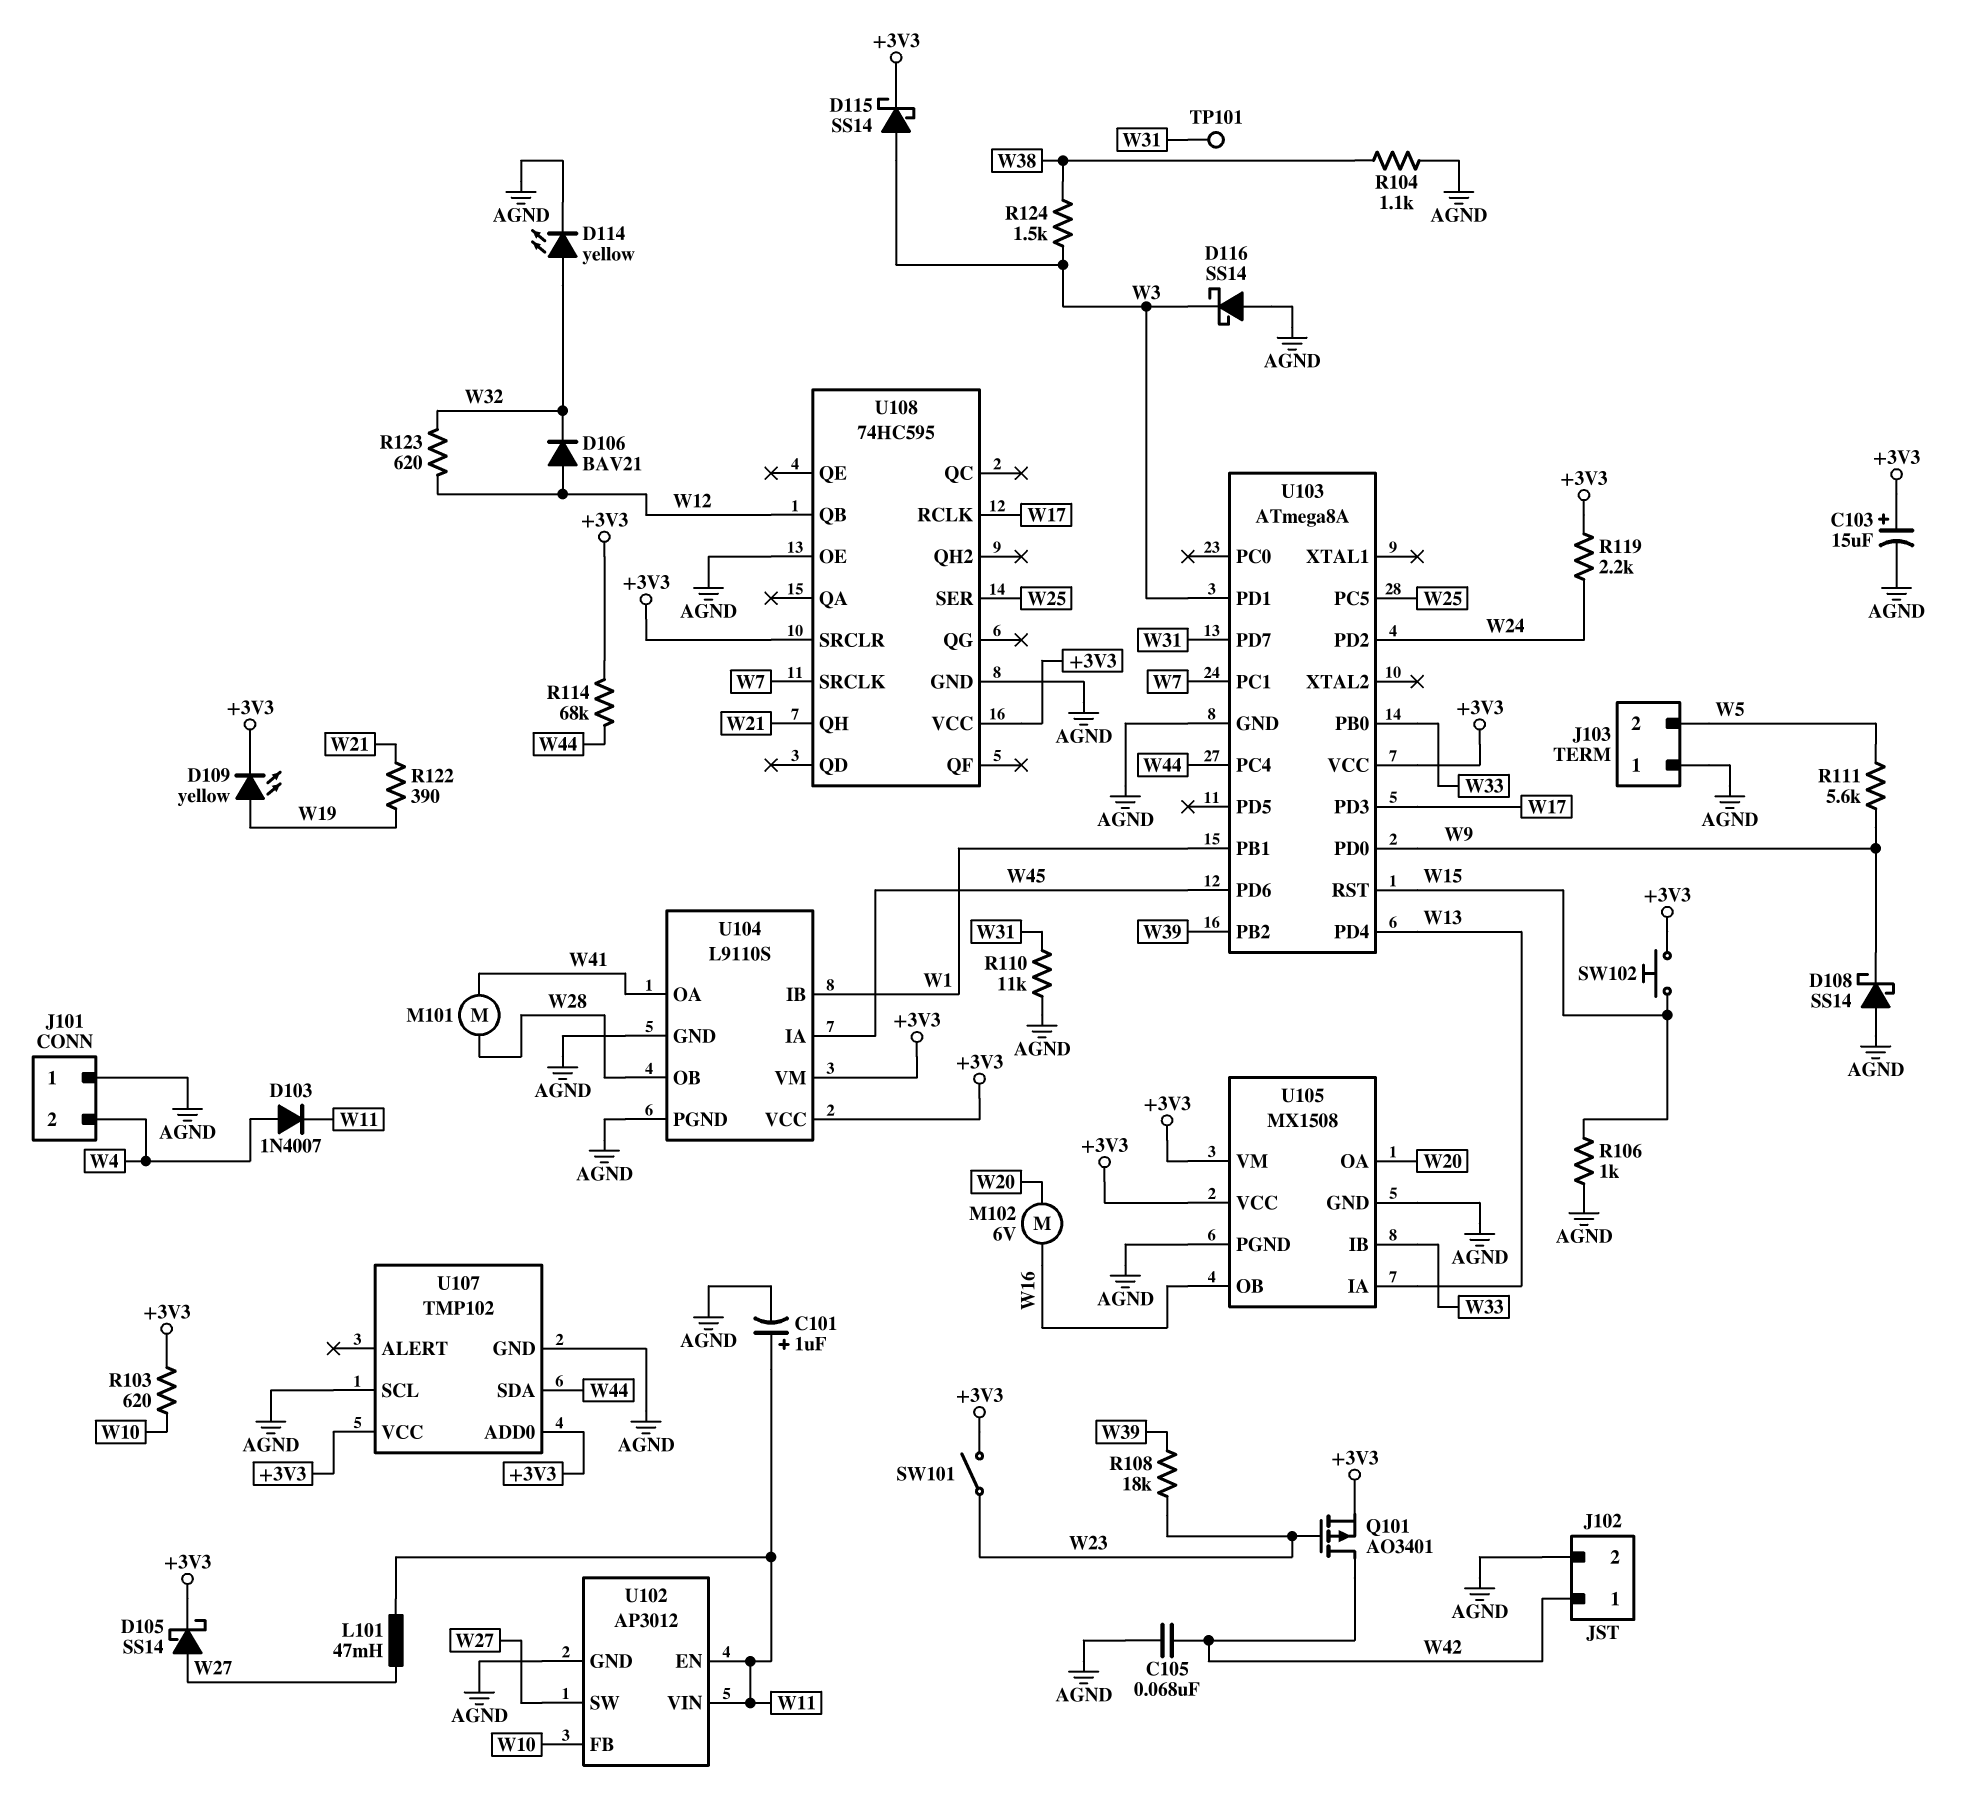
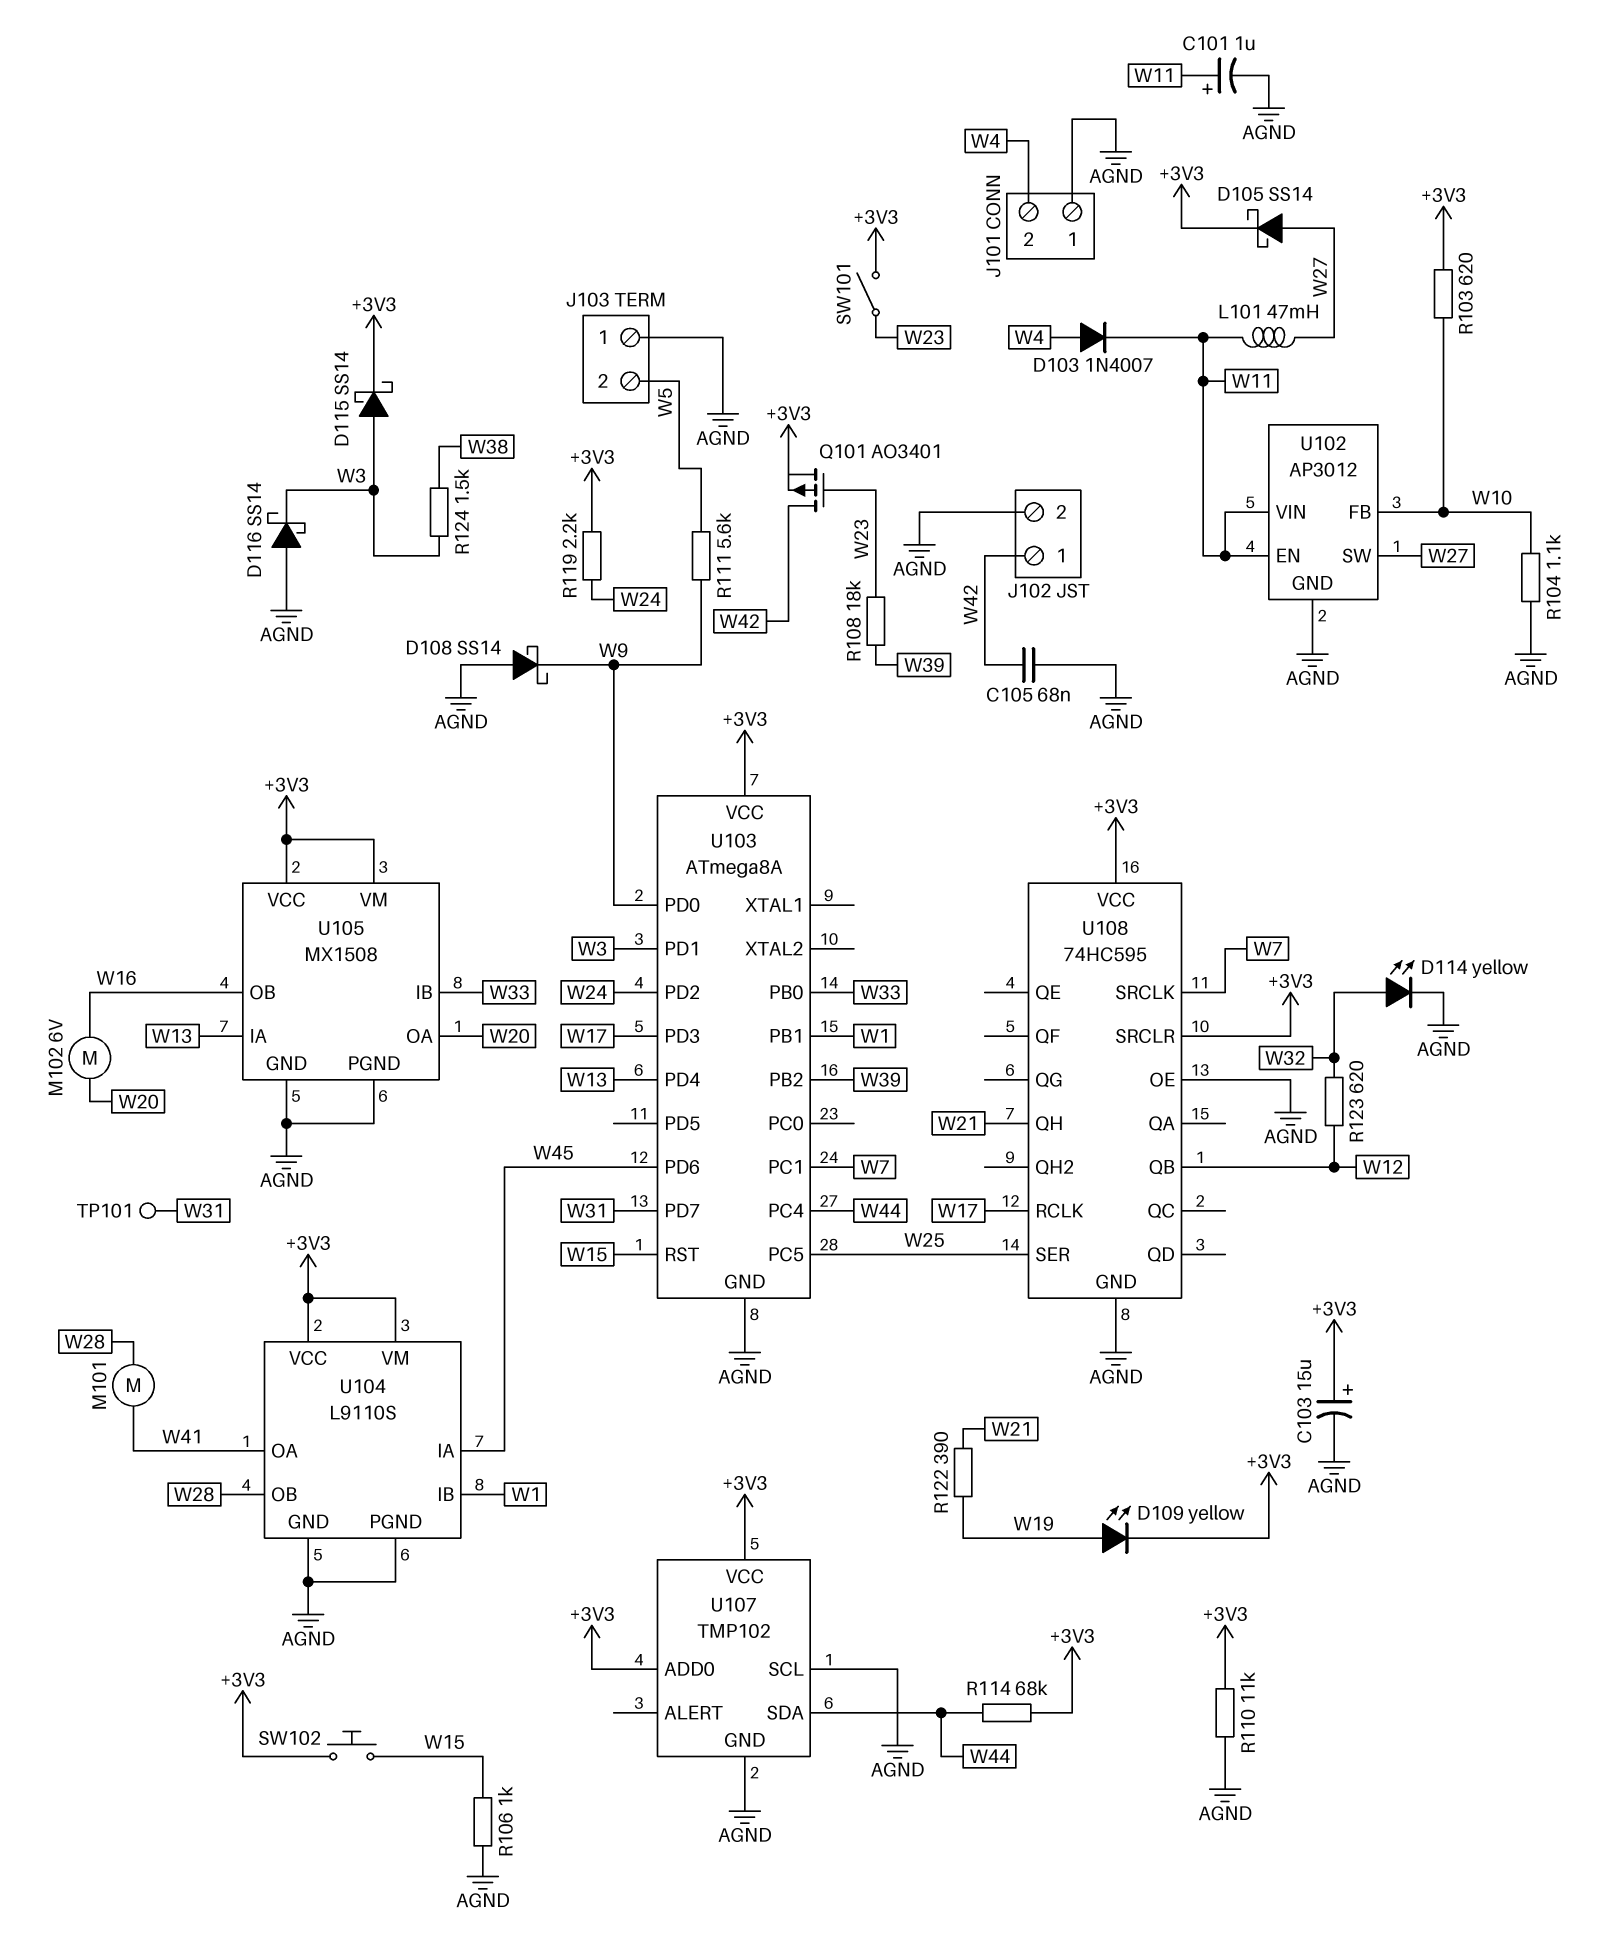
D106: diode BAV21 (A W12, K W32) -> none
R104: 1.1k (AGND, W38) -> 1.1k (AGND, W10)
R110: 11k (AGND, W31) -> 11k (+3V3, AGND)

